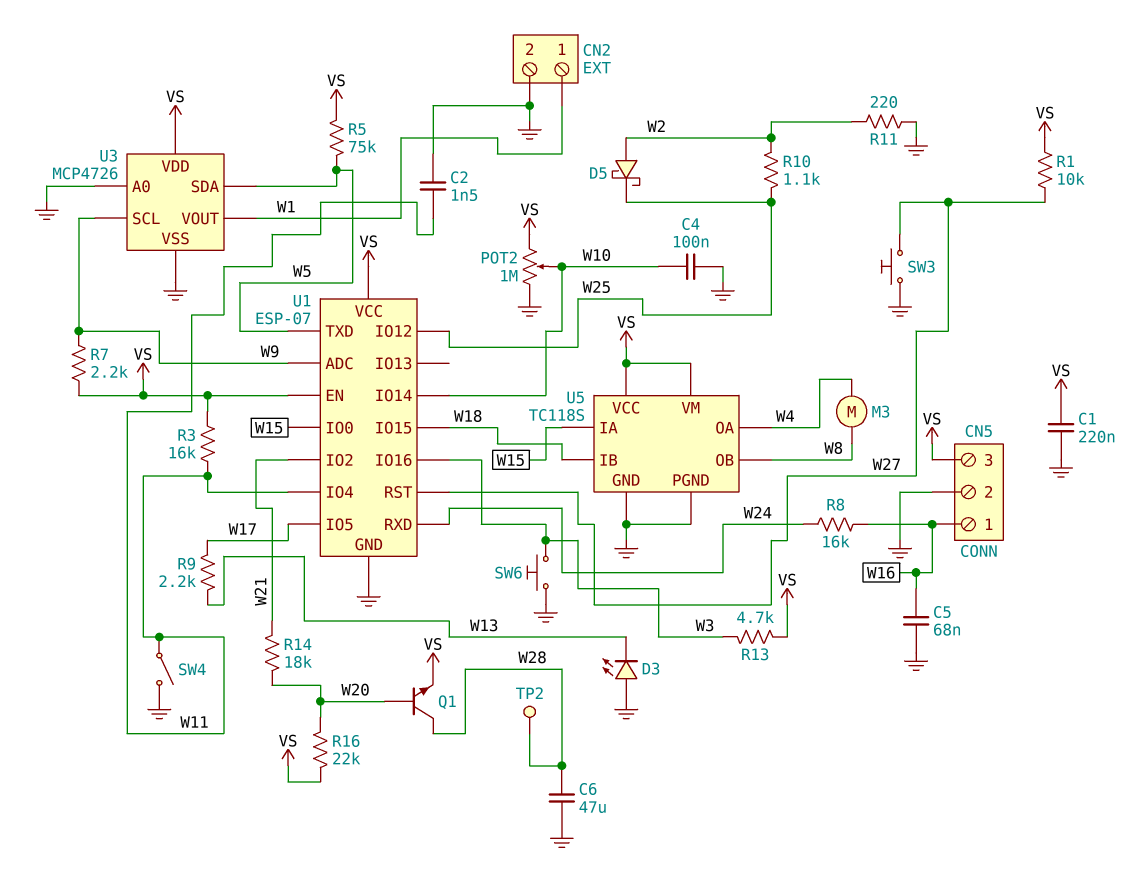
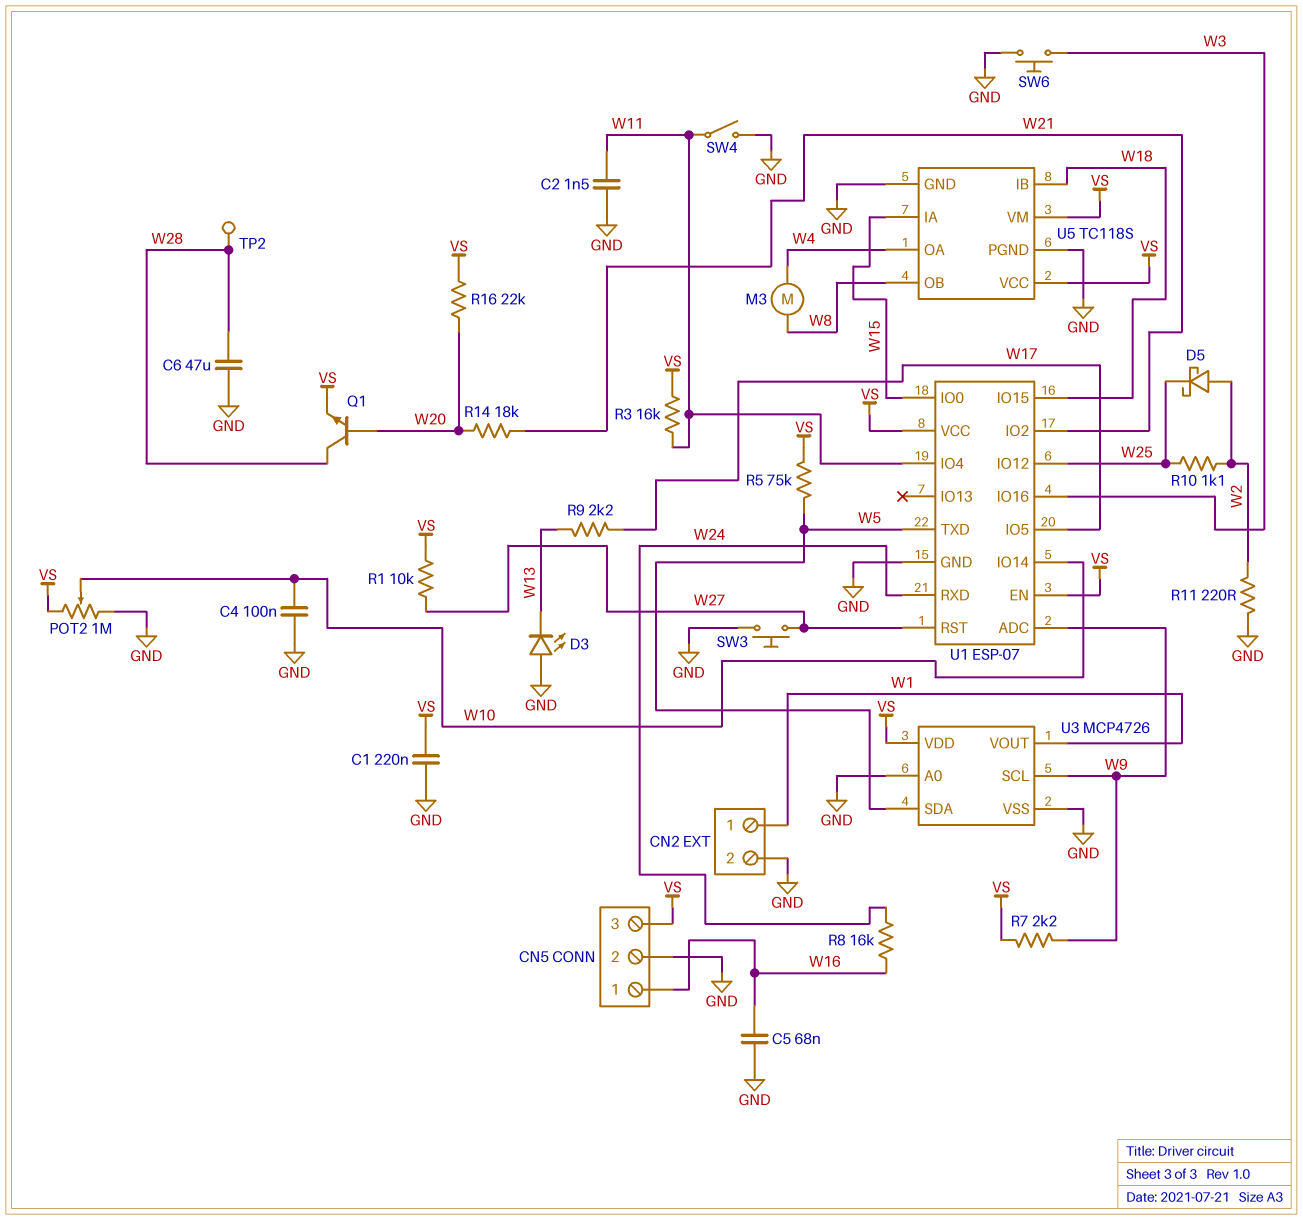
R13: 4.7k (VS, W3) -> none

